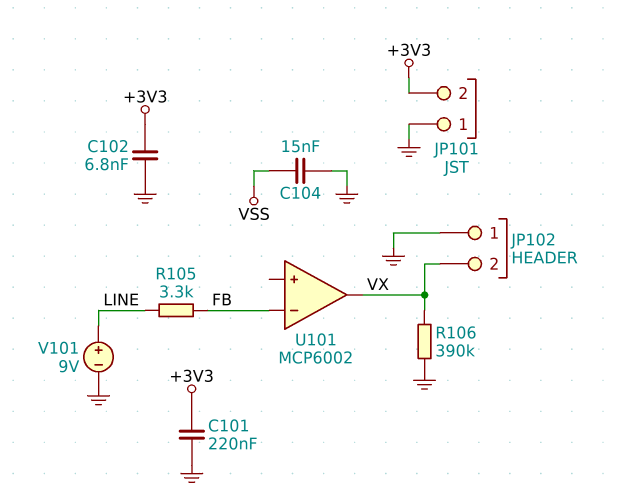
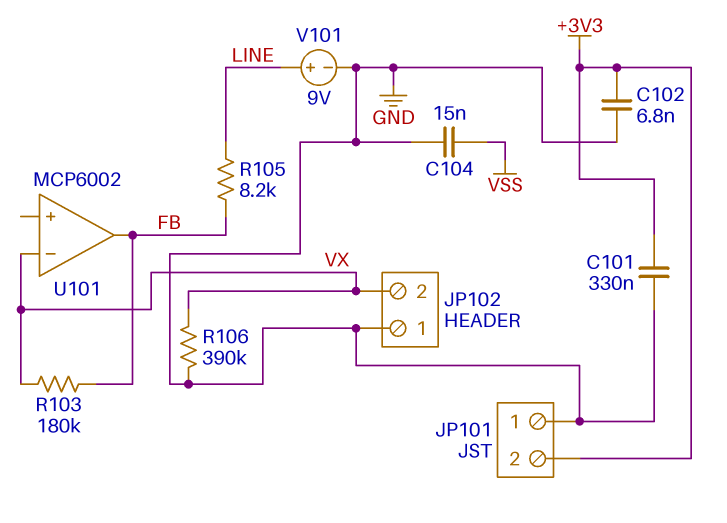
C101: 220nF (+3V3, GND) -> 330nF (+3V3, GND)
R103: none -> 180k (FB, VX)
R105: 3.3k (FB, LINE) -> 8.2k (FB, LINE)
U101 pin in-: FB -> VX
U101 pin out: VX -> FB

